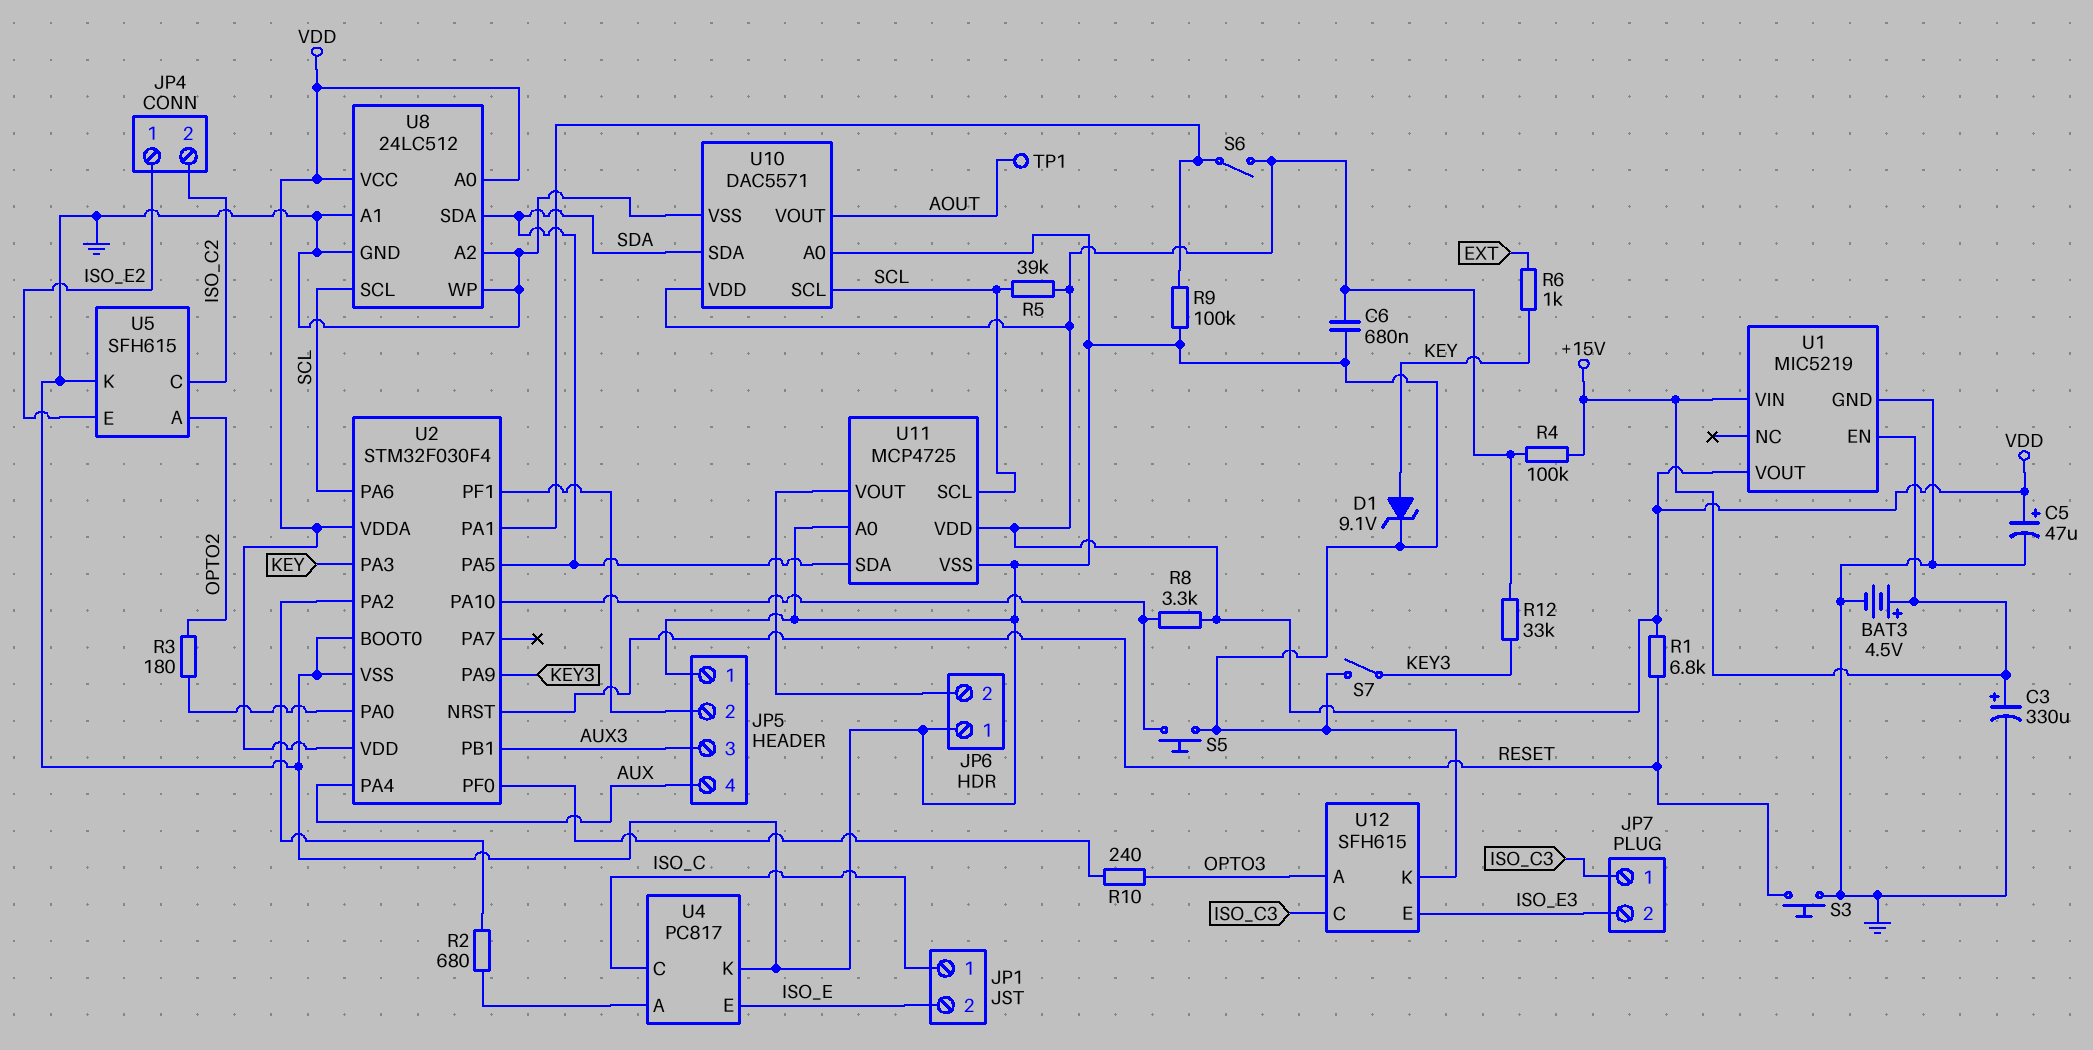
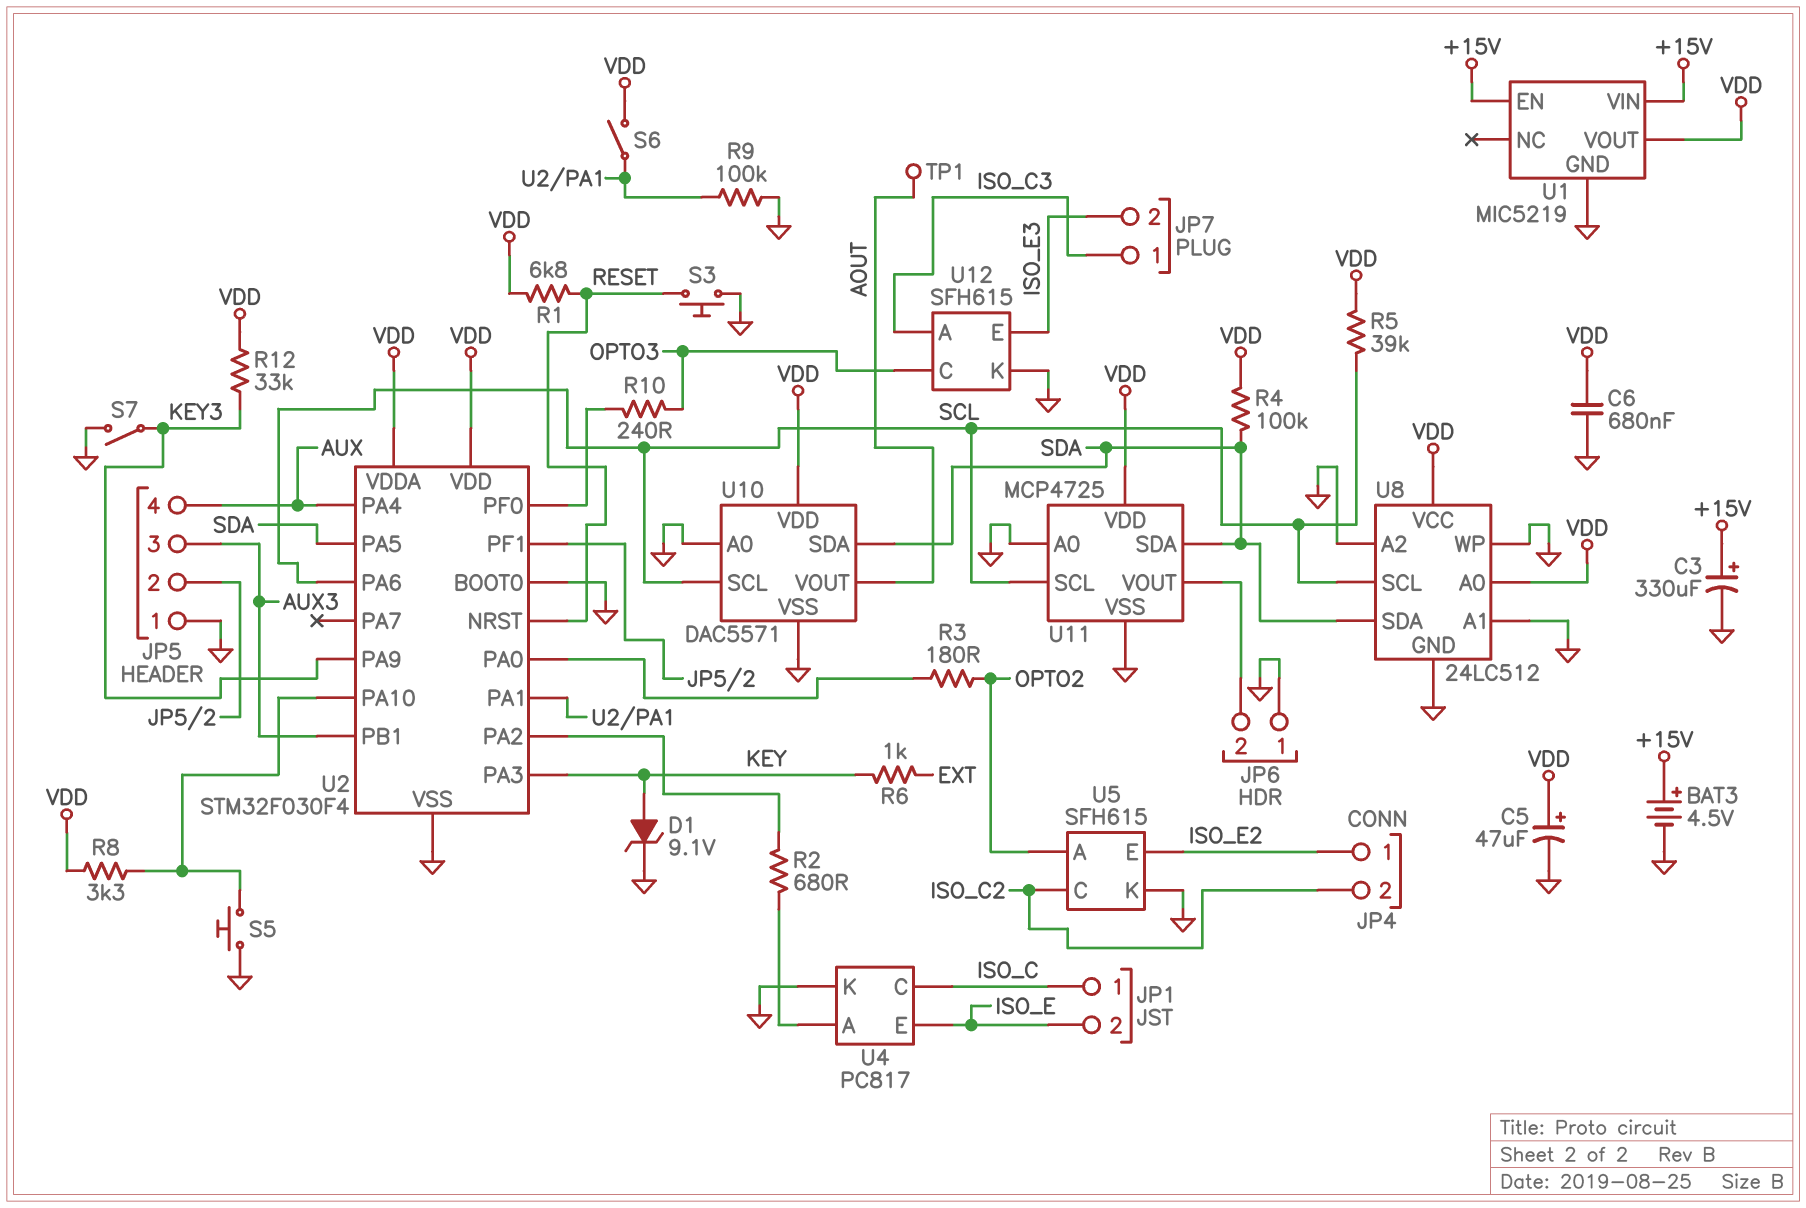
R4: 100k (+15V, VDD) -> 100k (SDA, VDD)
U12 pin A: OPTO3 -> ISO_C3
U12 pin C: ISO_C3 -> OPTO3

